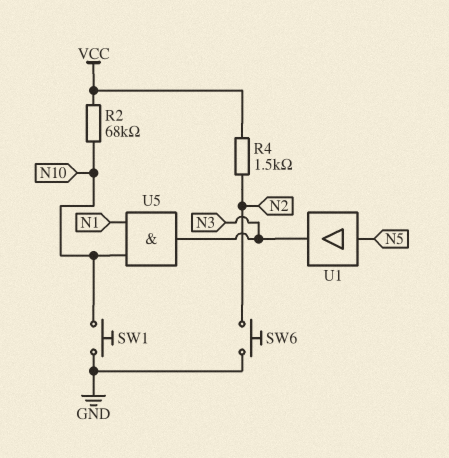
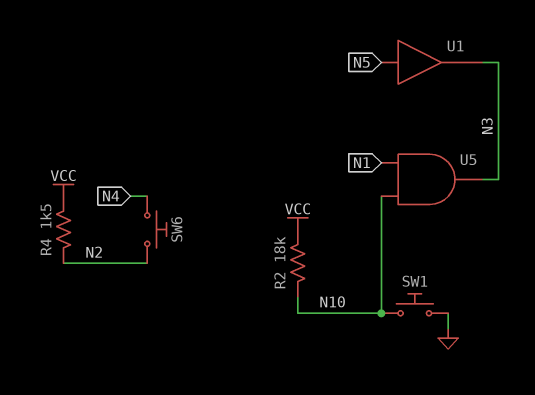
R2: 68k (N10, VCC) -> 18k (N10, VCC)
SW6: button (GND, N2) -> button (N2, N4)

